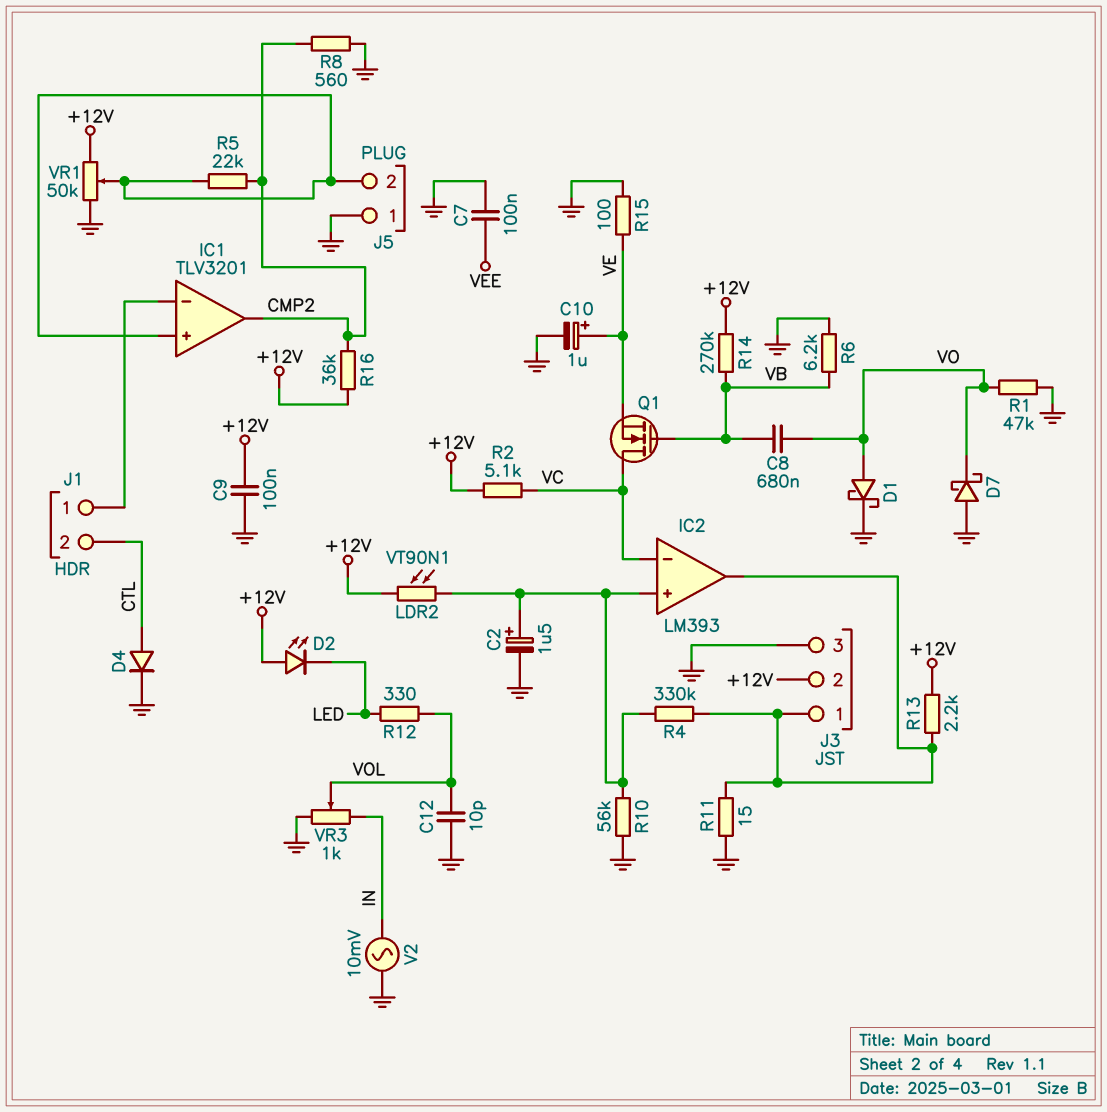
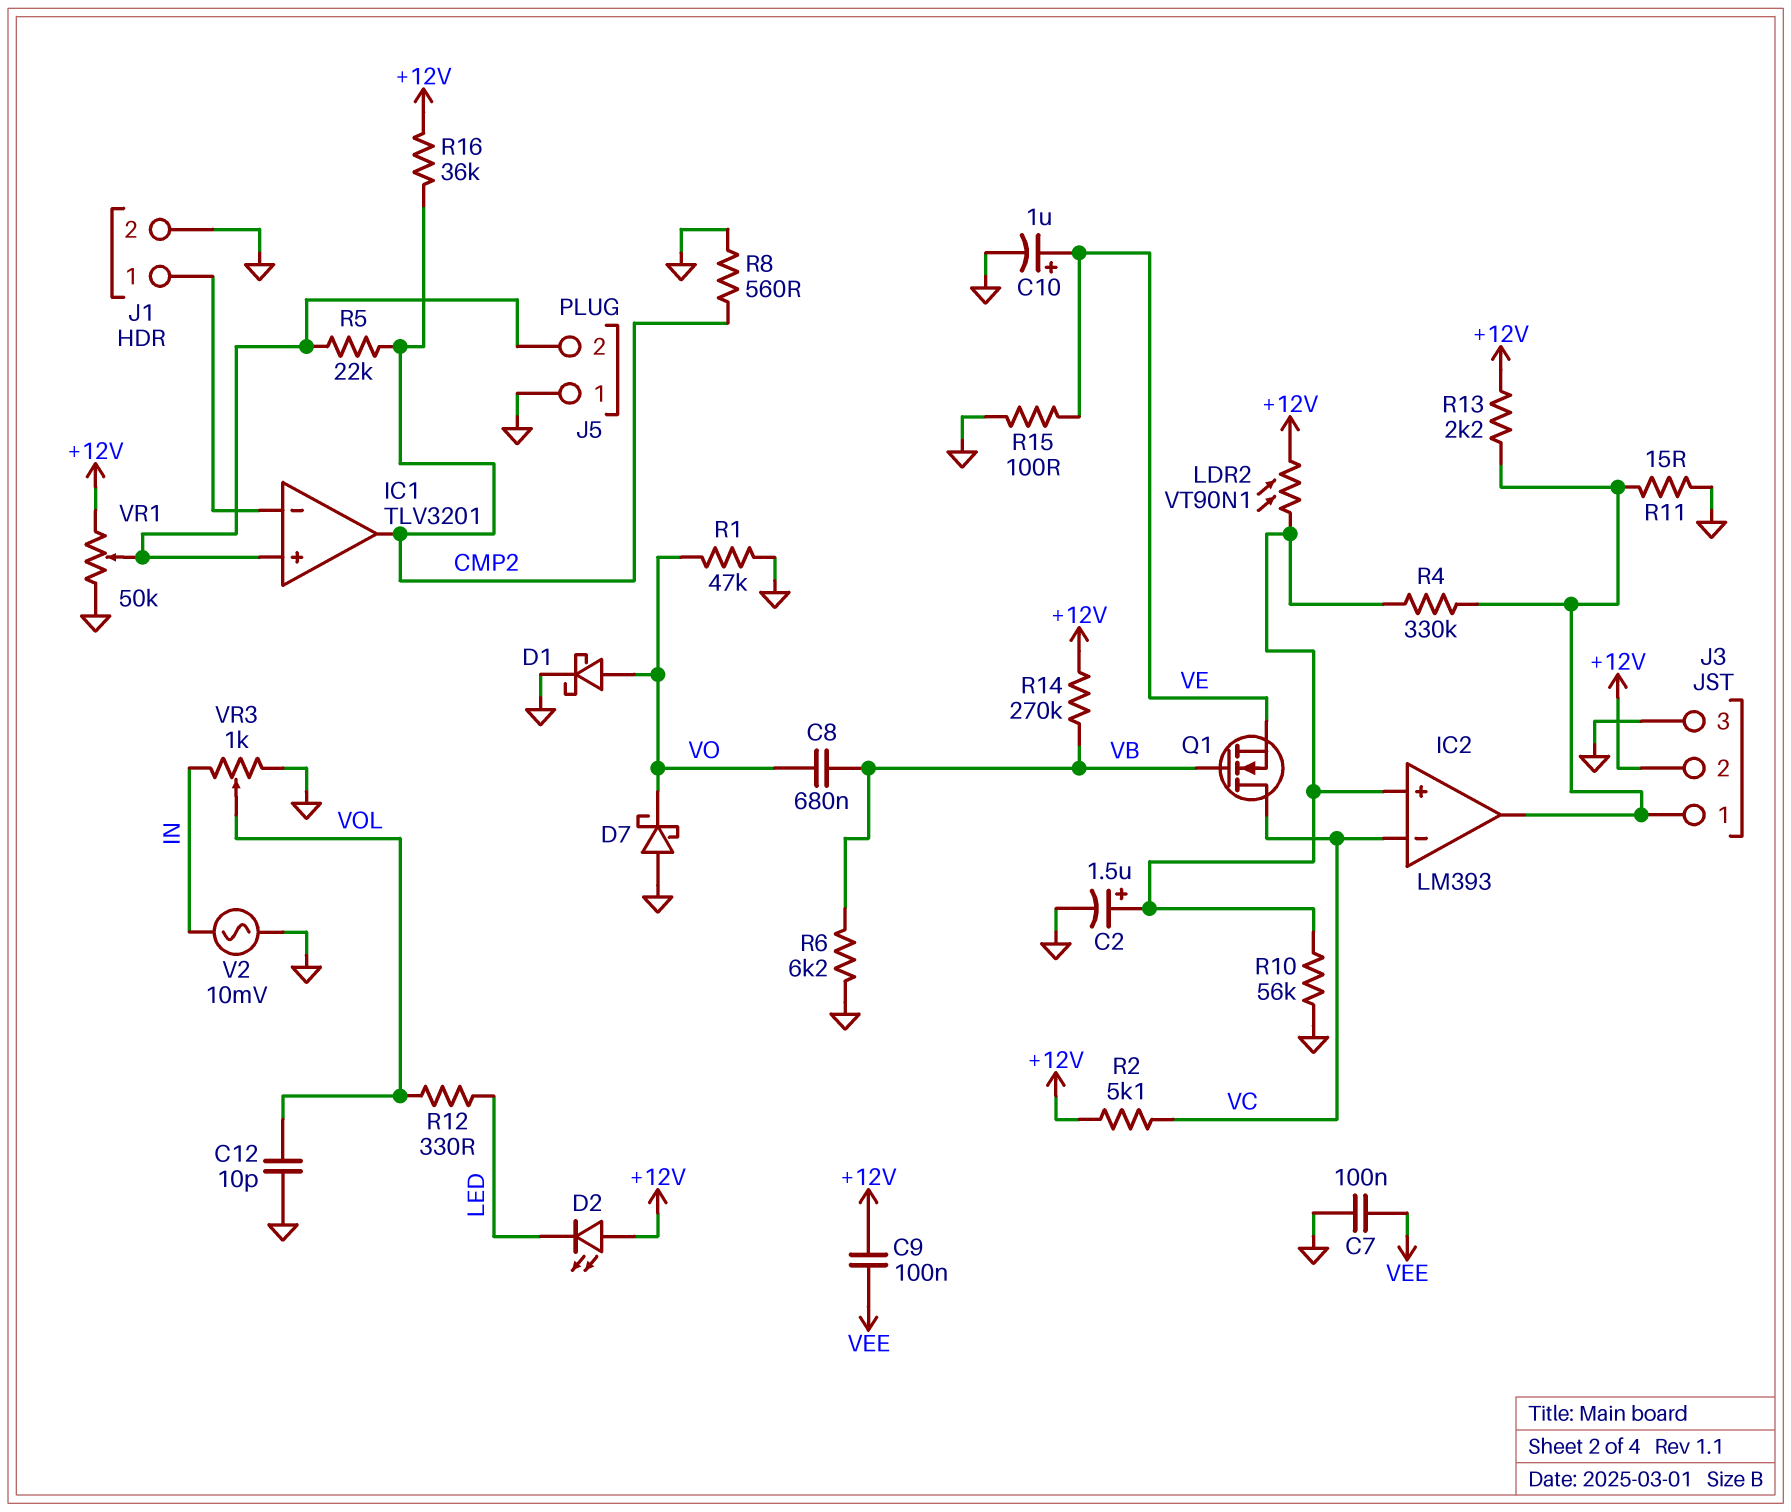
C9: 100nF (+12V, GND) -> 100nF (+12V, VEE)
D4: diode (A CTL, K GND) -> none
J1 pin 2: CTL -> GND

